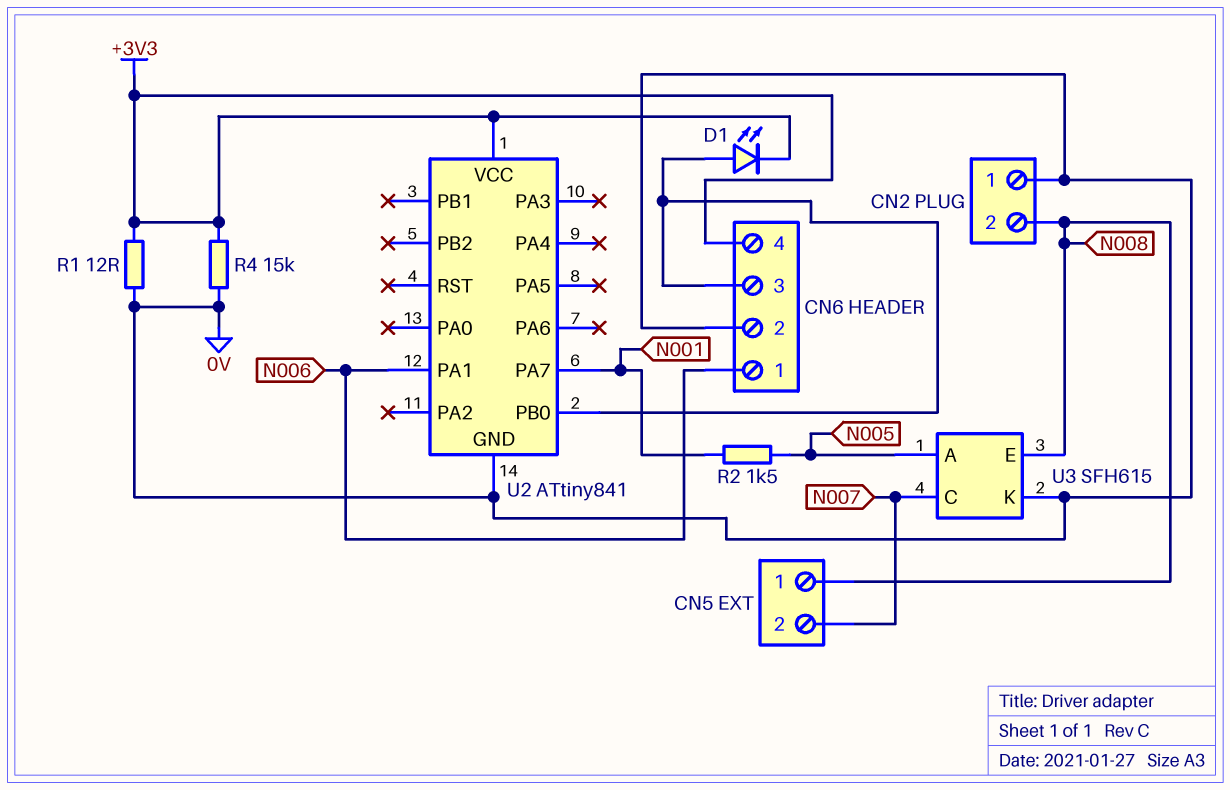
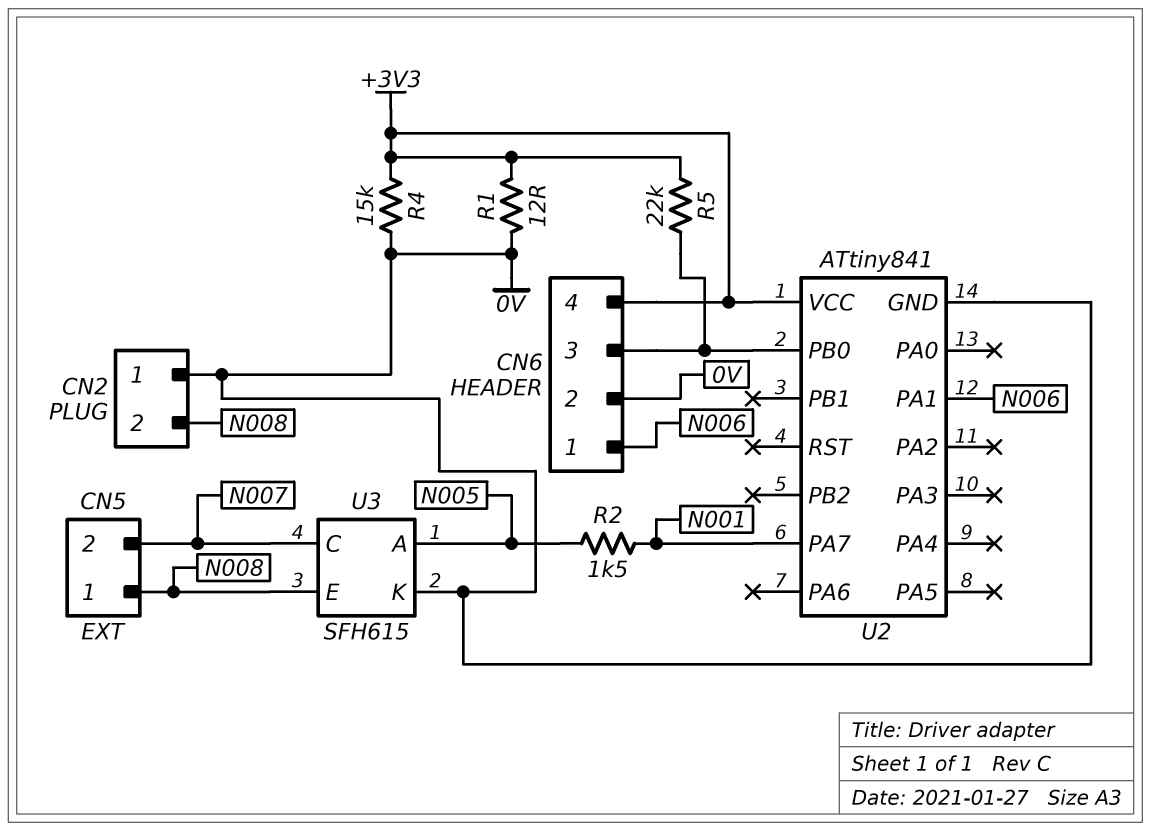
D1: LED (A CN6/3, K +3V3) -> none
R5: none -> 22k (+3V3, CN6/3)

